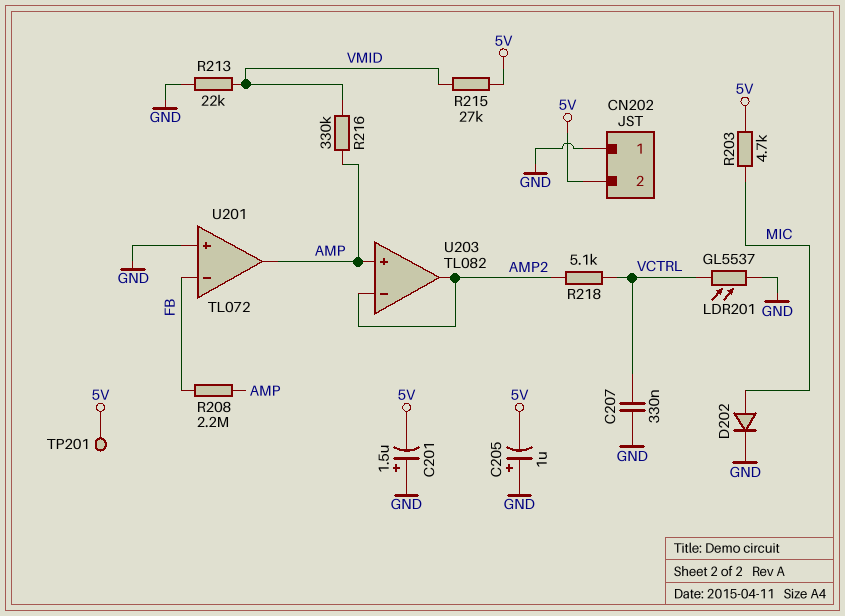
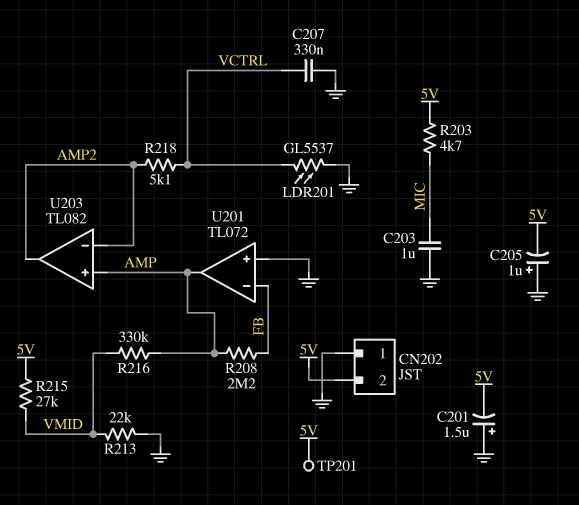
C203: none -> 1uF (GND, MIC)
D202: diode (A MIC, K GND) -> none

